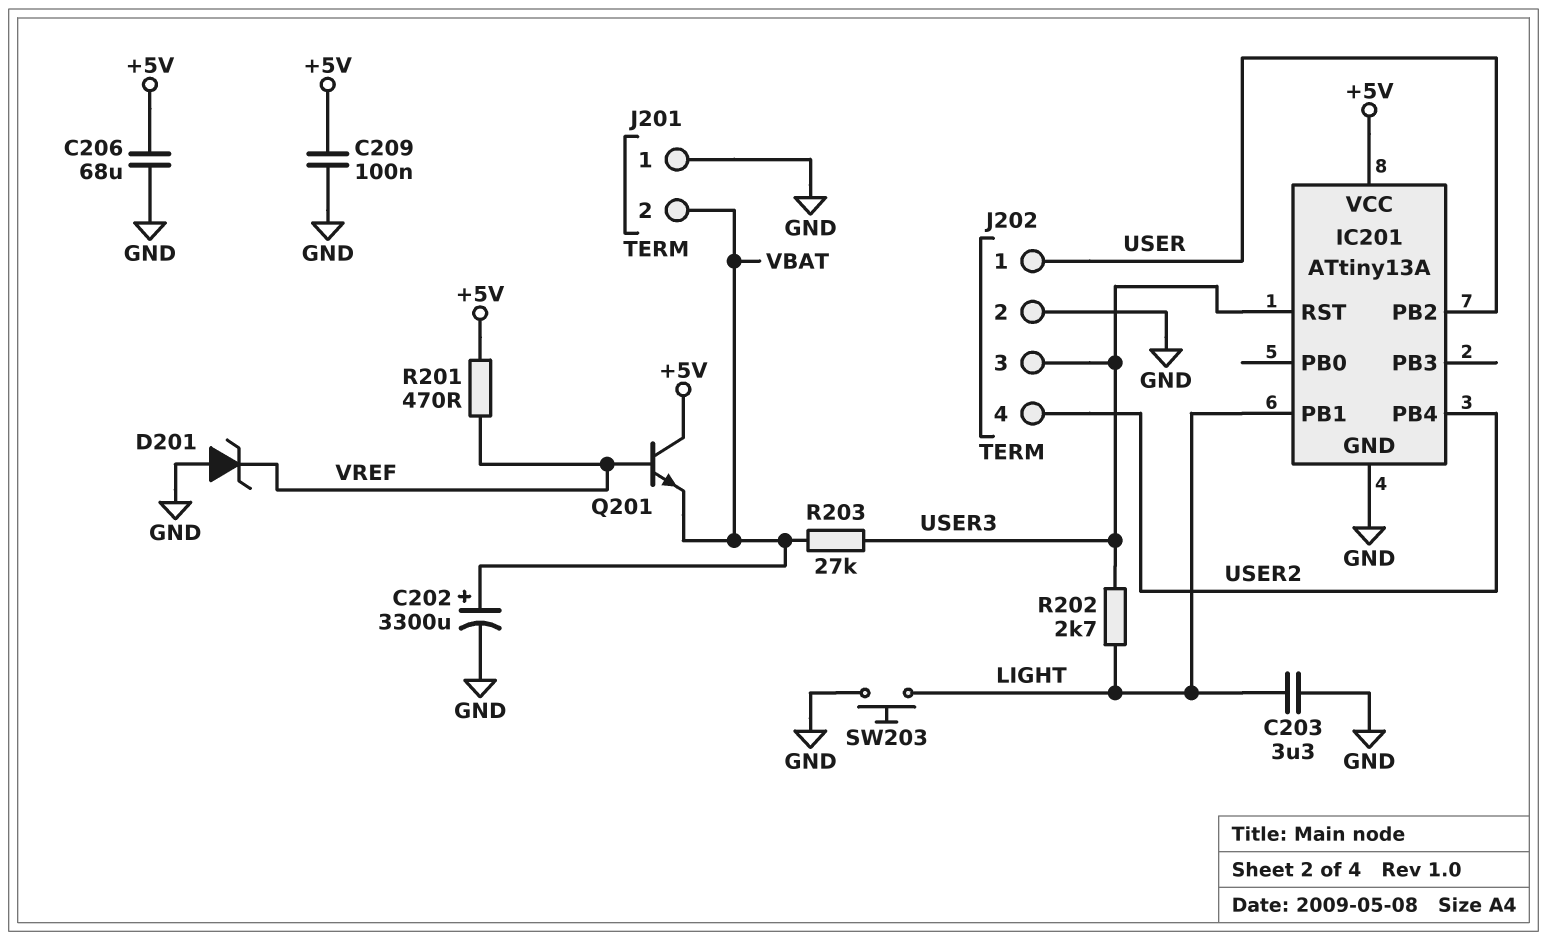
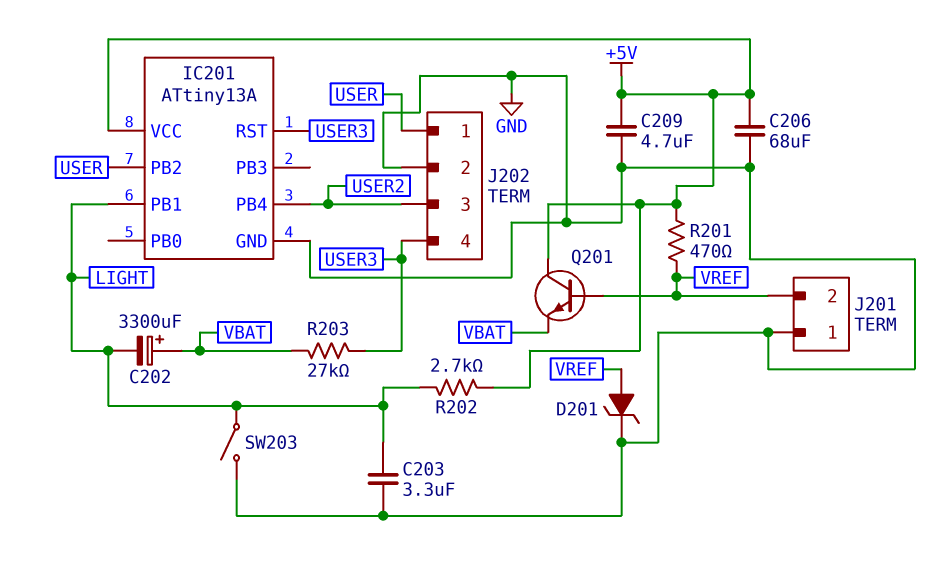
C202: 3300uF (plus VBAT, minus GND) -> 3300uF (plus VBAT, minus LIGHT)
C209: 100nF (+5V, GND) -> 4.7uF (+5V, GND)
D201: zener (A GND, K VREF) -> zener (A VREF, K GND)
J201 pin 2: VBAT -> VREF
J202 pin 3: USER3 -> USER2
J202 pin 4: USER2 -> USER3
R202: 2.7k (LIGHT, USER3) -> 2.7k (+5V, LIGHT)
SW203: button (GND, LIGHT) -> switch (GND, LIGHT)

